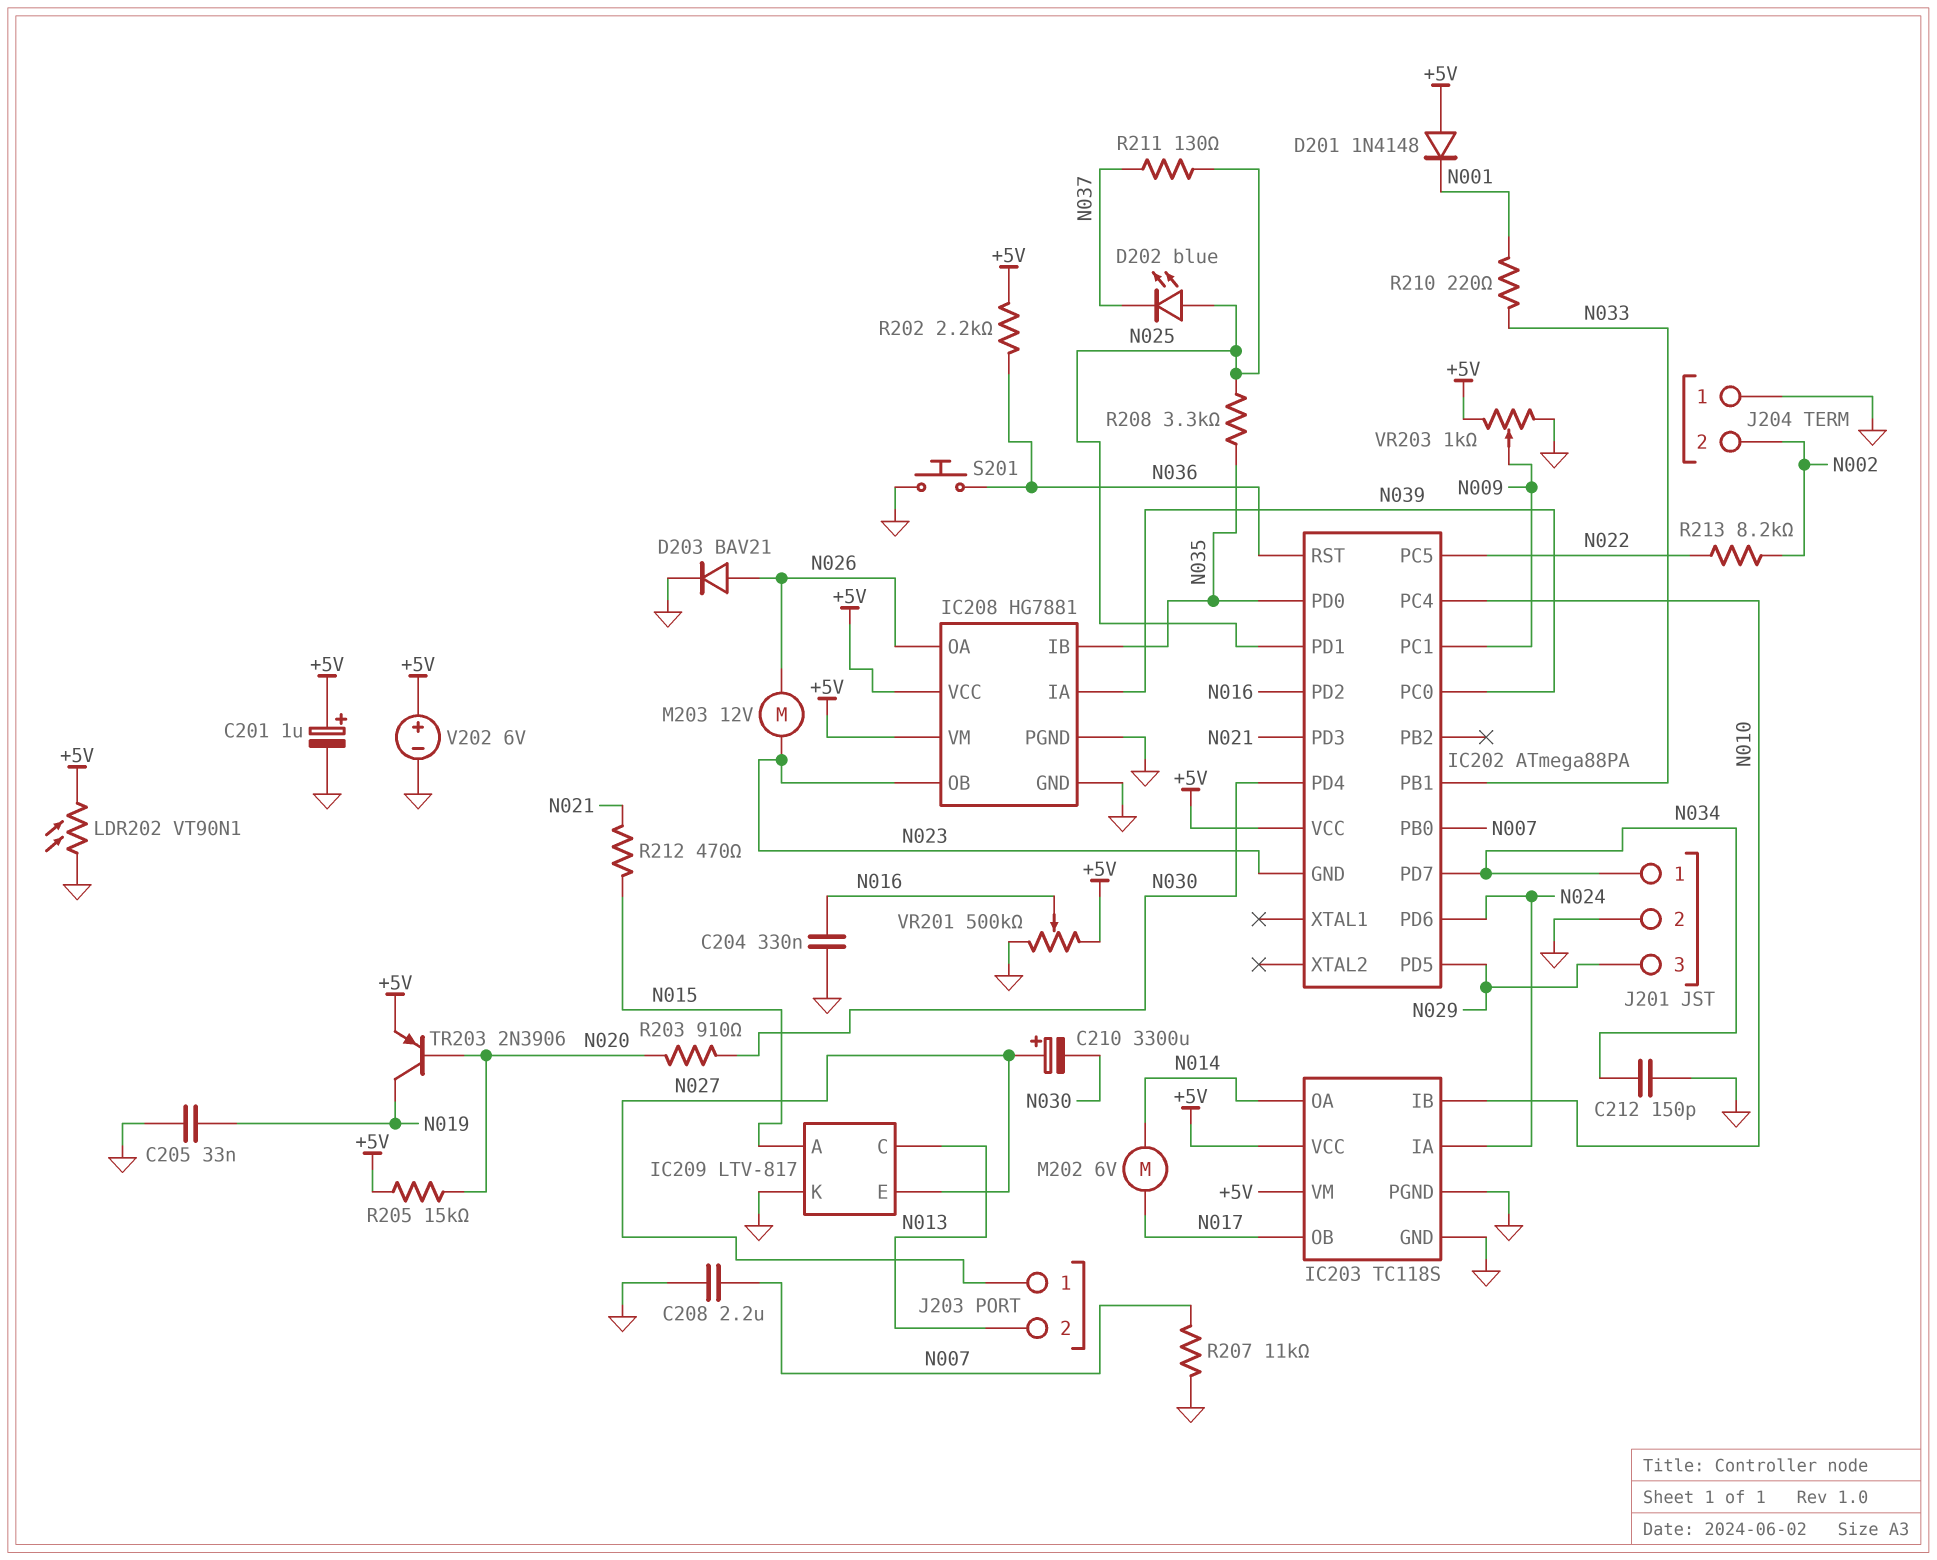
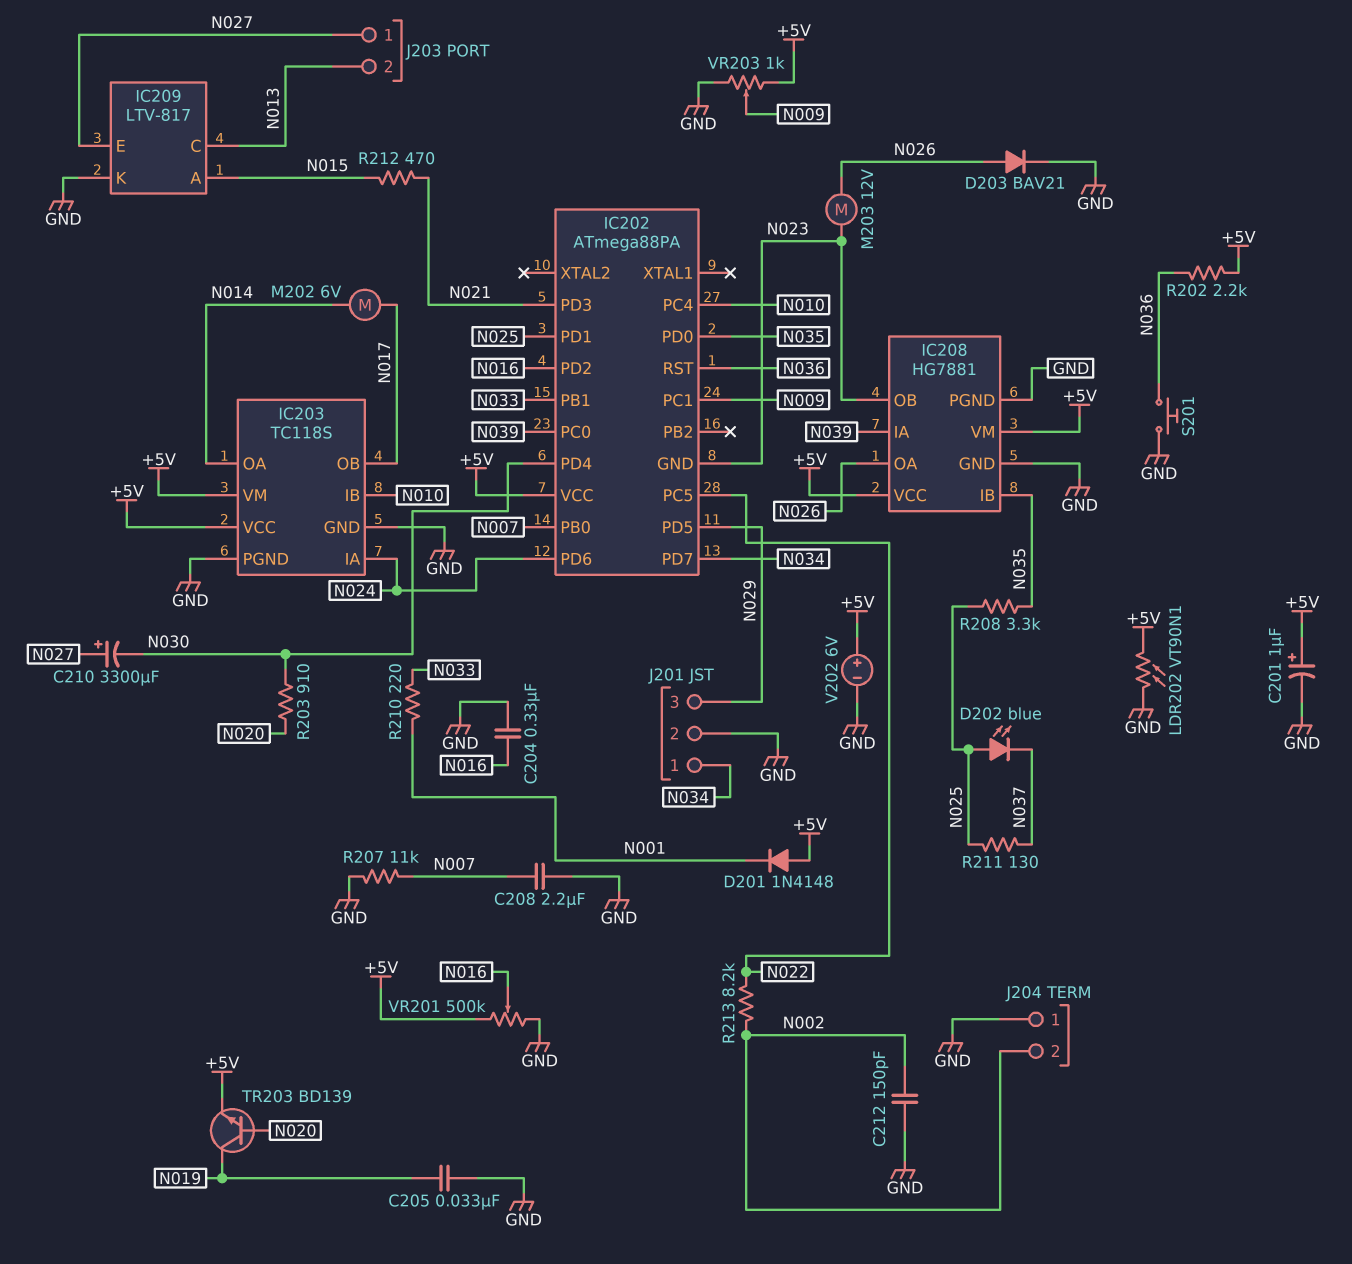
C212: 150pF (GND, N034) -> 150pF (GND, N002)
R205: 15k (+5V, N020) -> none
TR203: PNP 2N3906 (B N020, C N019, E +5V) -> NPN BD139 (B N020, C N019, E +5V)

